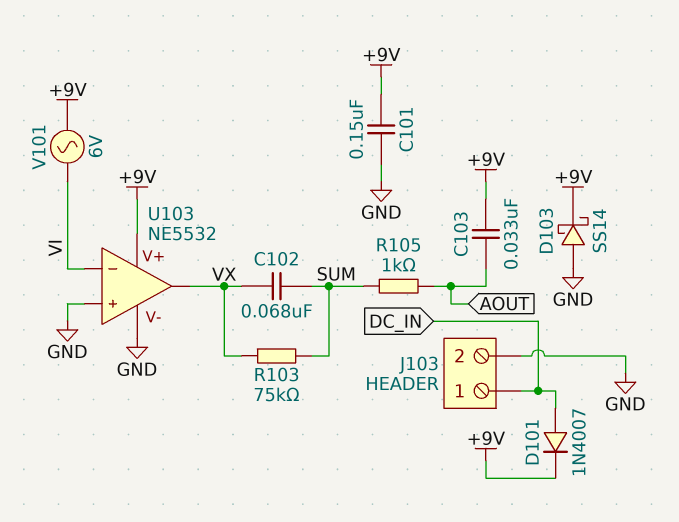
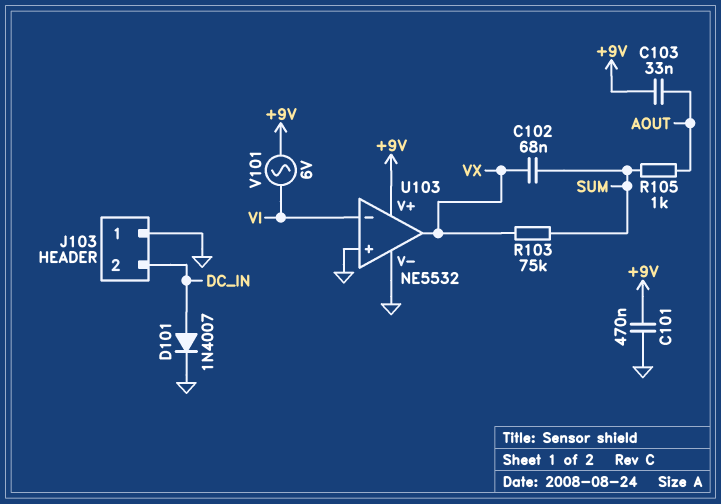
C101: 150nF (+9V, GND) -> 470nF (+9V, GND)
D101: diode 1N4007 (A DC_IN, K +9V) -> diode 1N4007 (A DC_IN, K GND)
D103: schottky SS14 (A GND, K +9V) -> none
J103 pin 1: DC_IN -> GND
J103 pin 2: GND -> DC_IN

